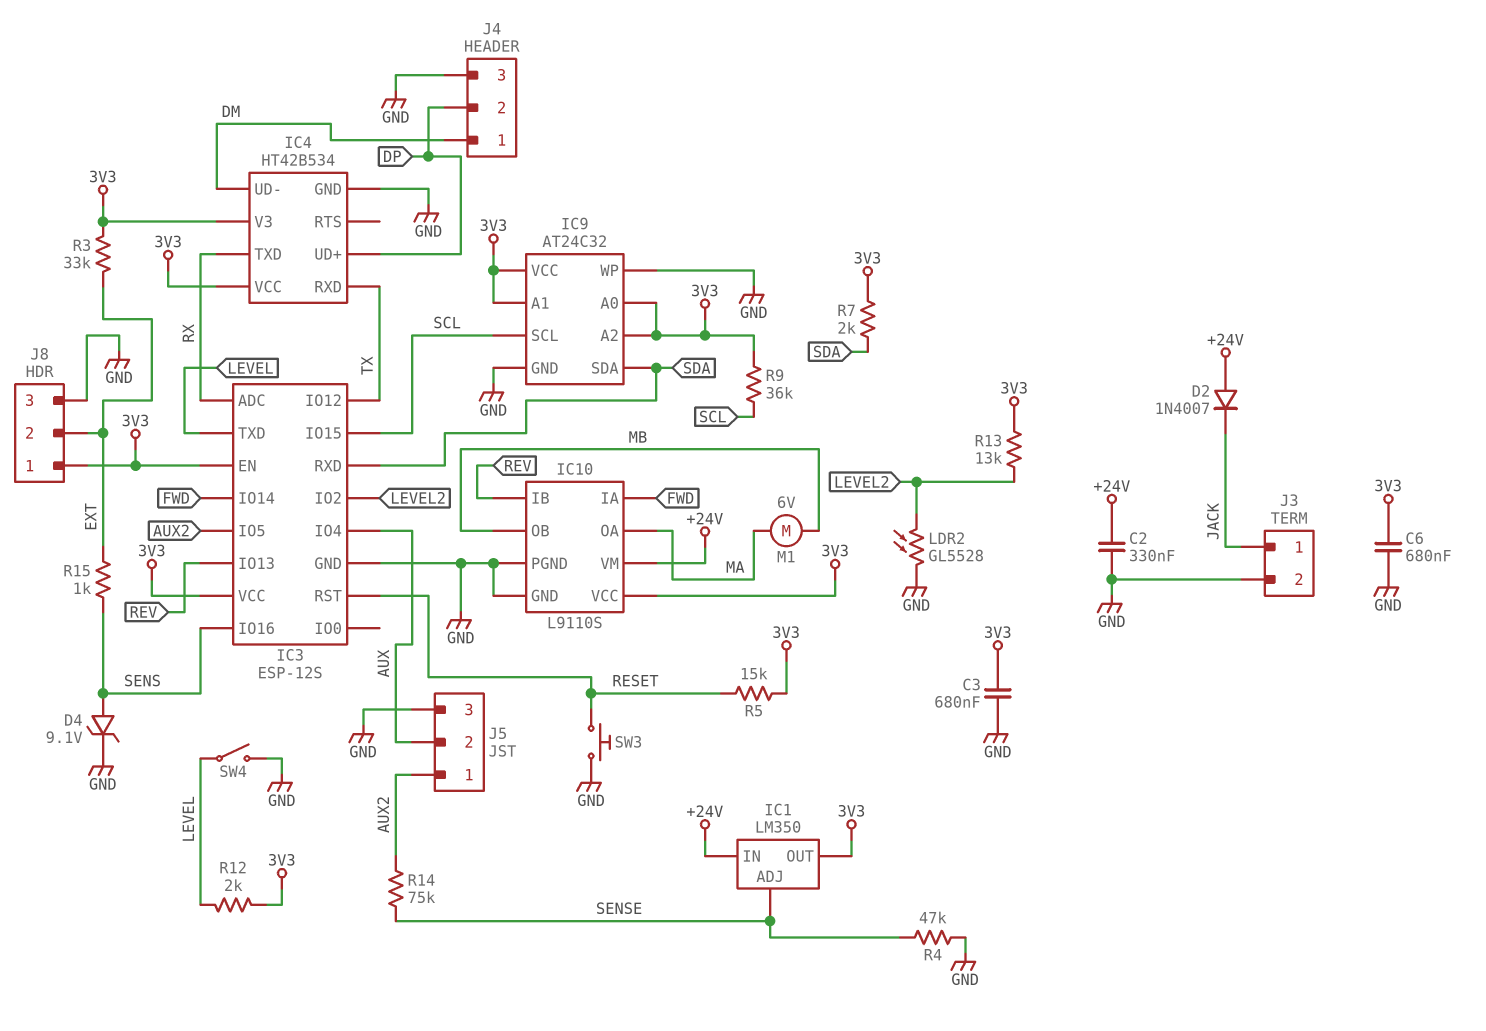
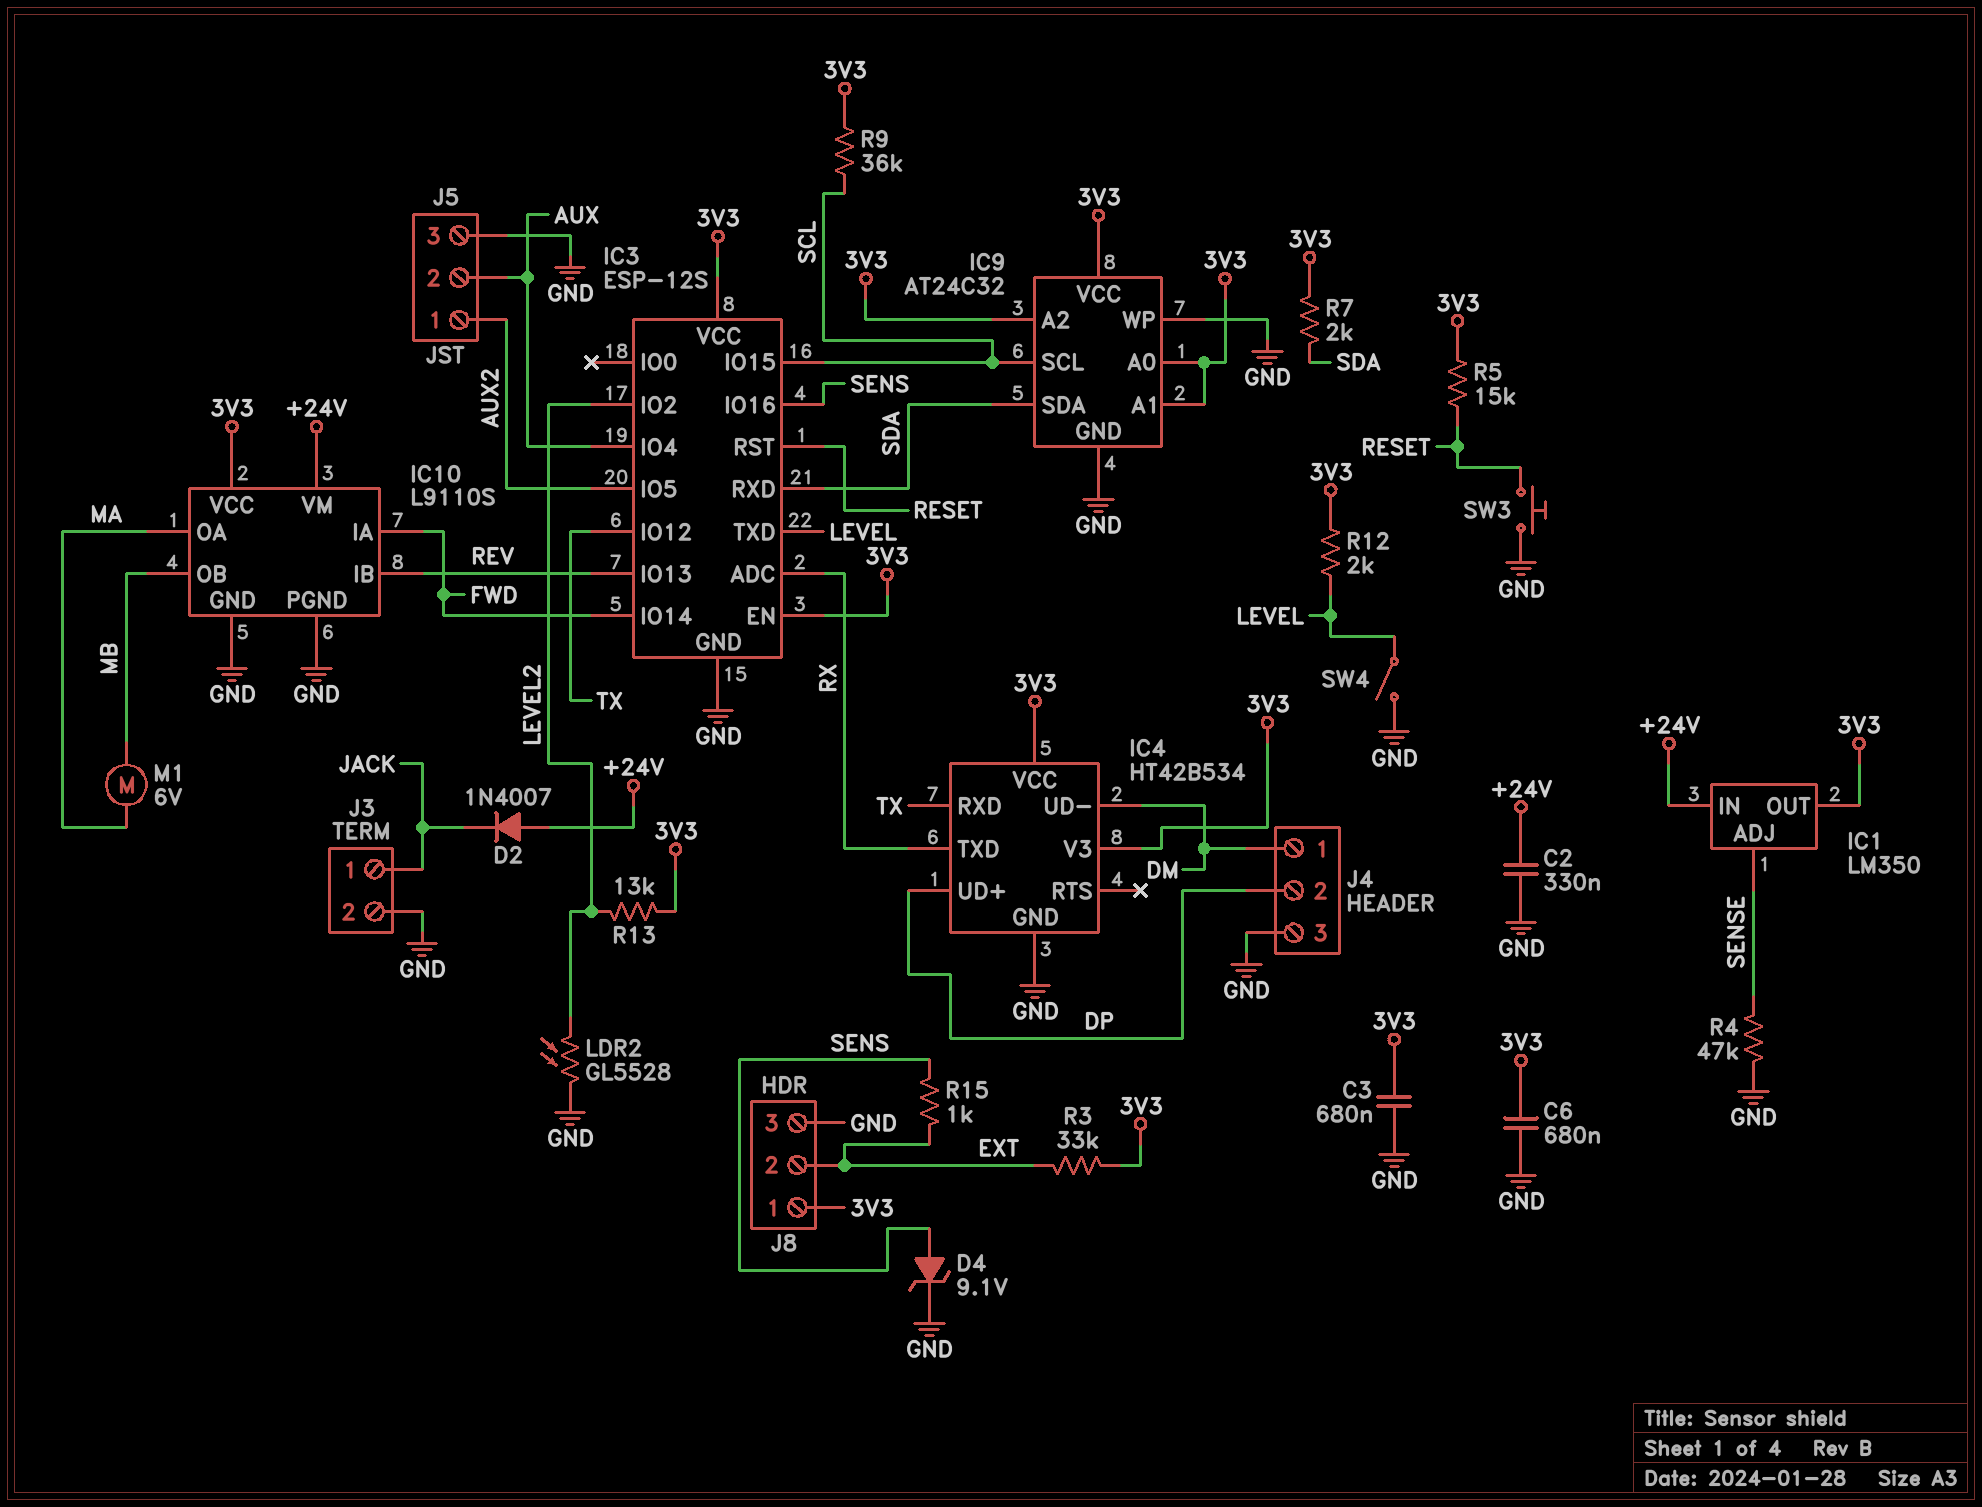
R14: 75k (AUX2, SENSE) -> none

